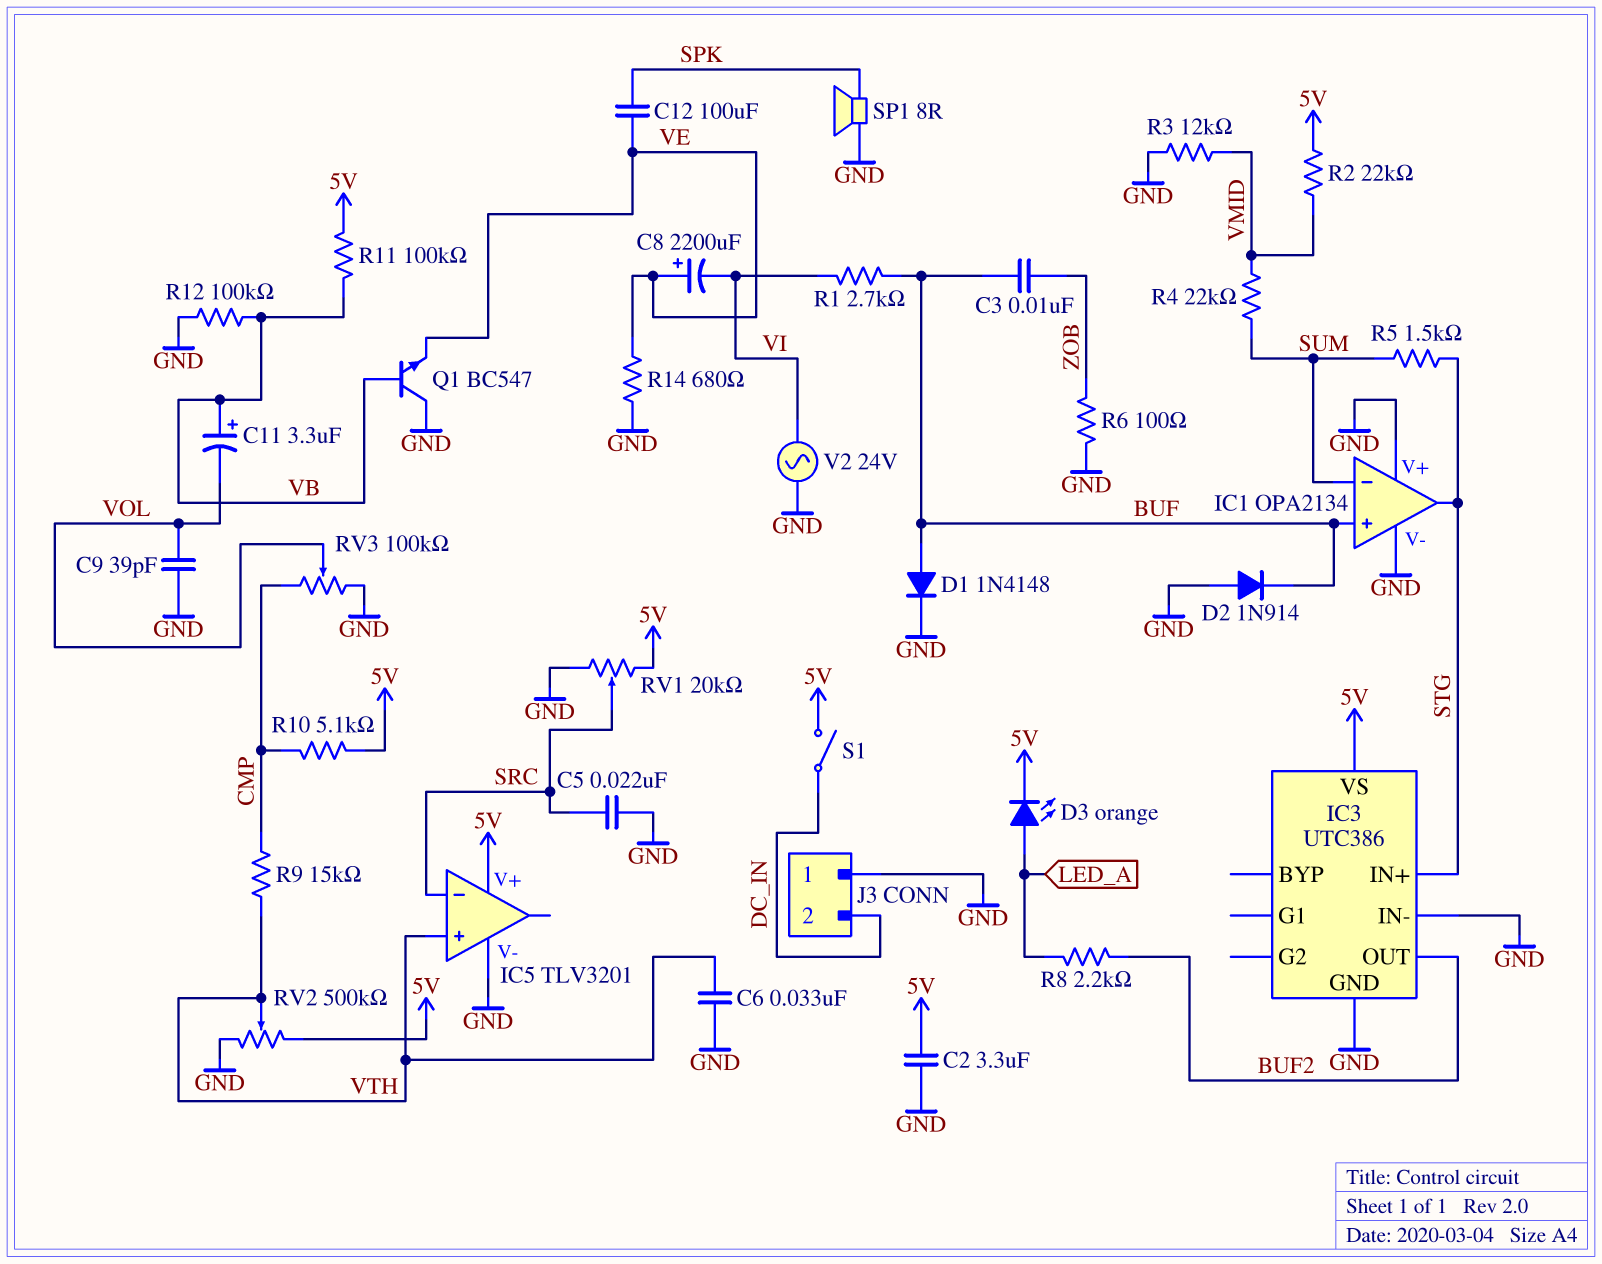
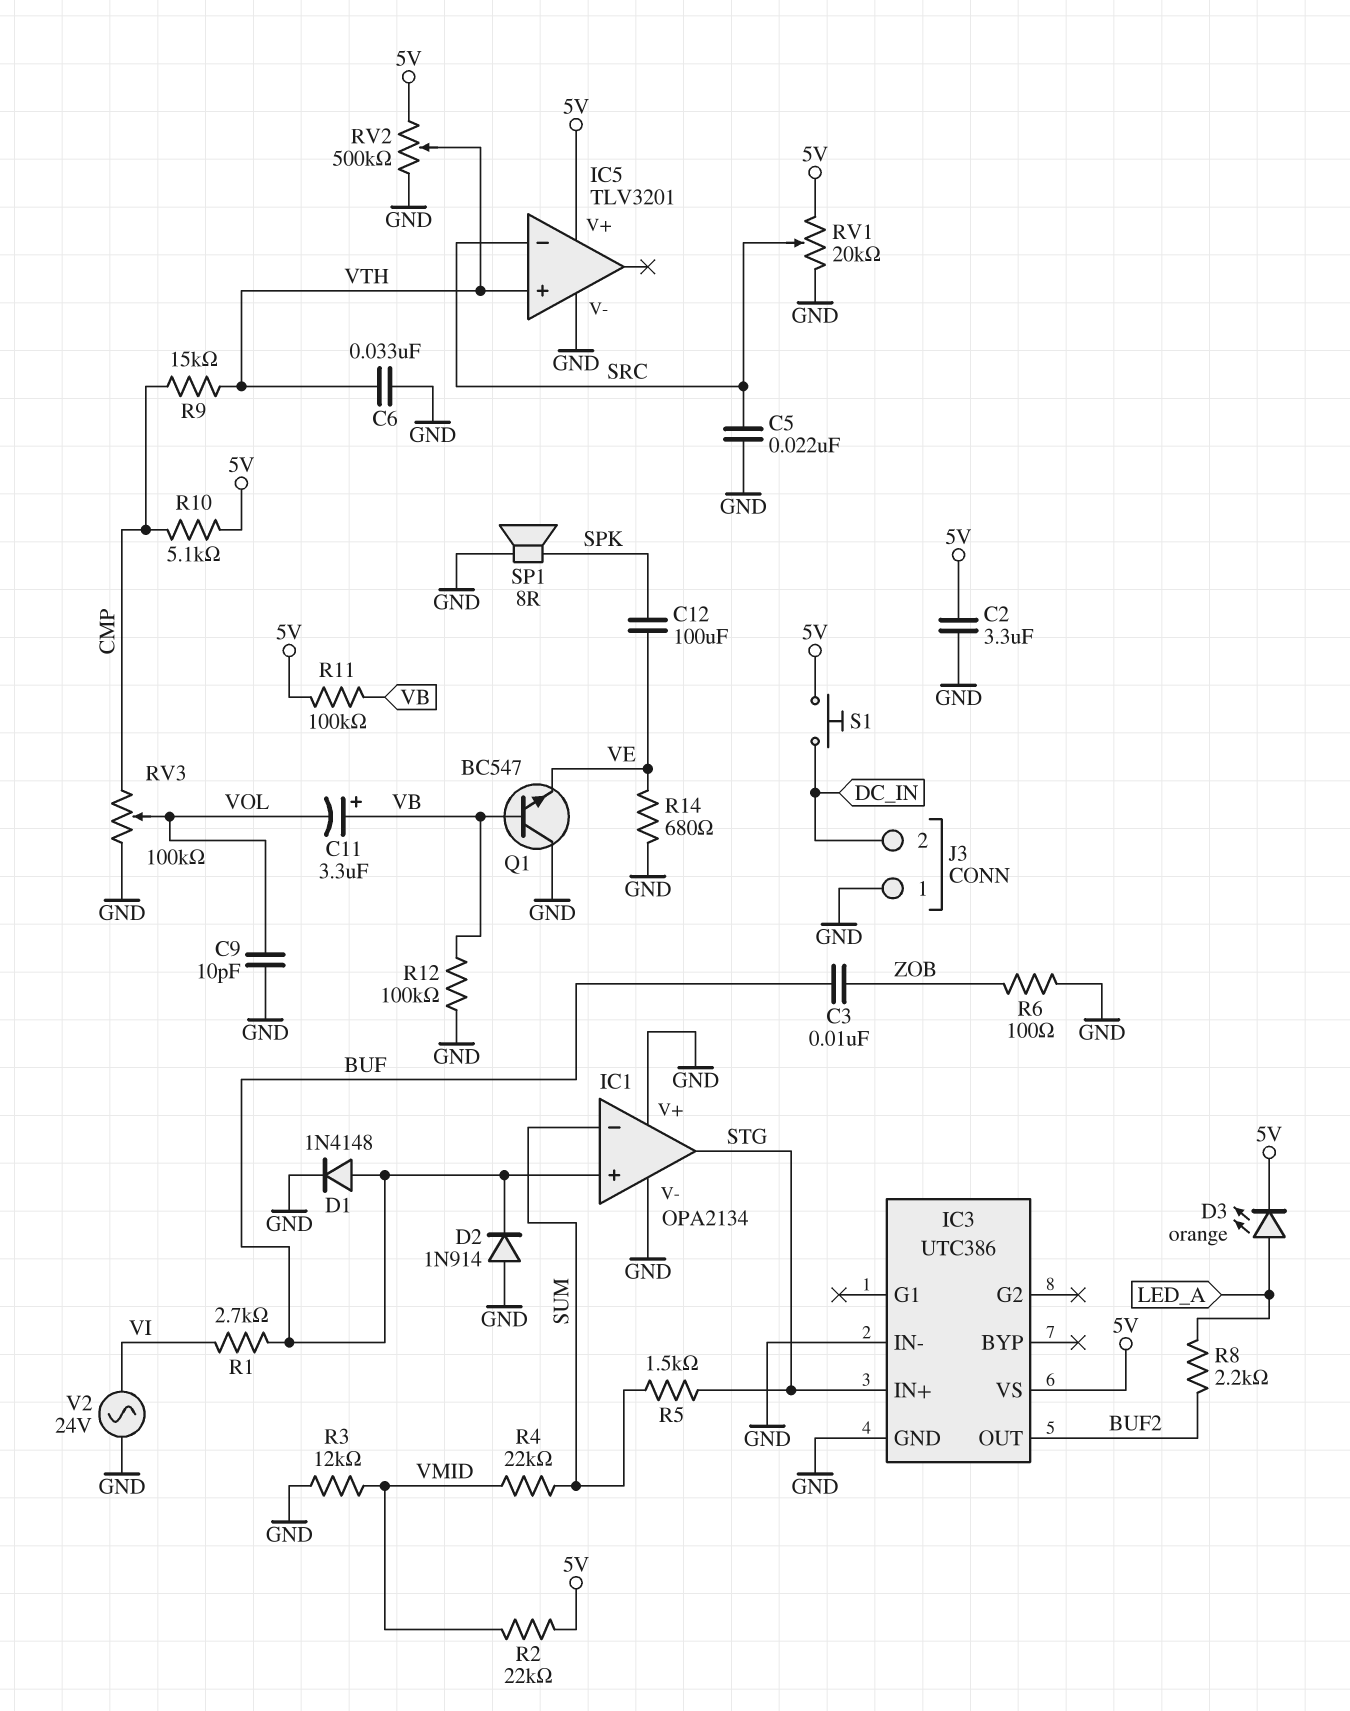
C8: 2200uF (plus VE, minus VI) -> none
C9: 39pF (GND, VOL) -> 10pF (GND, VOL)
S1: switch (5V, DC_IN) -> button (5V, DC_IN)

